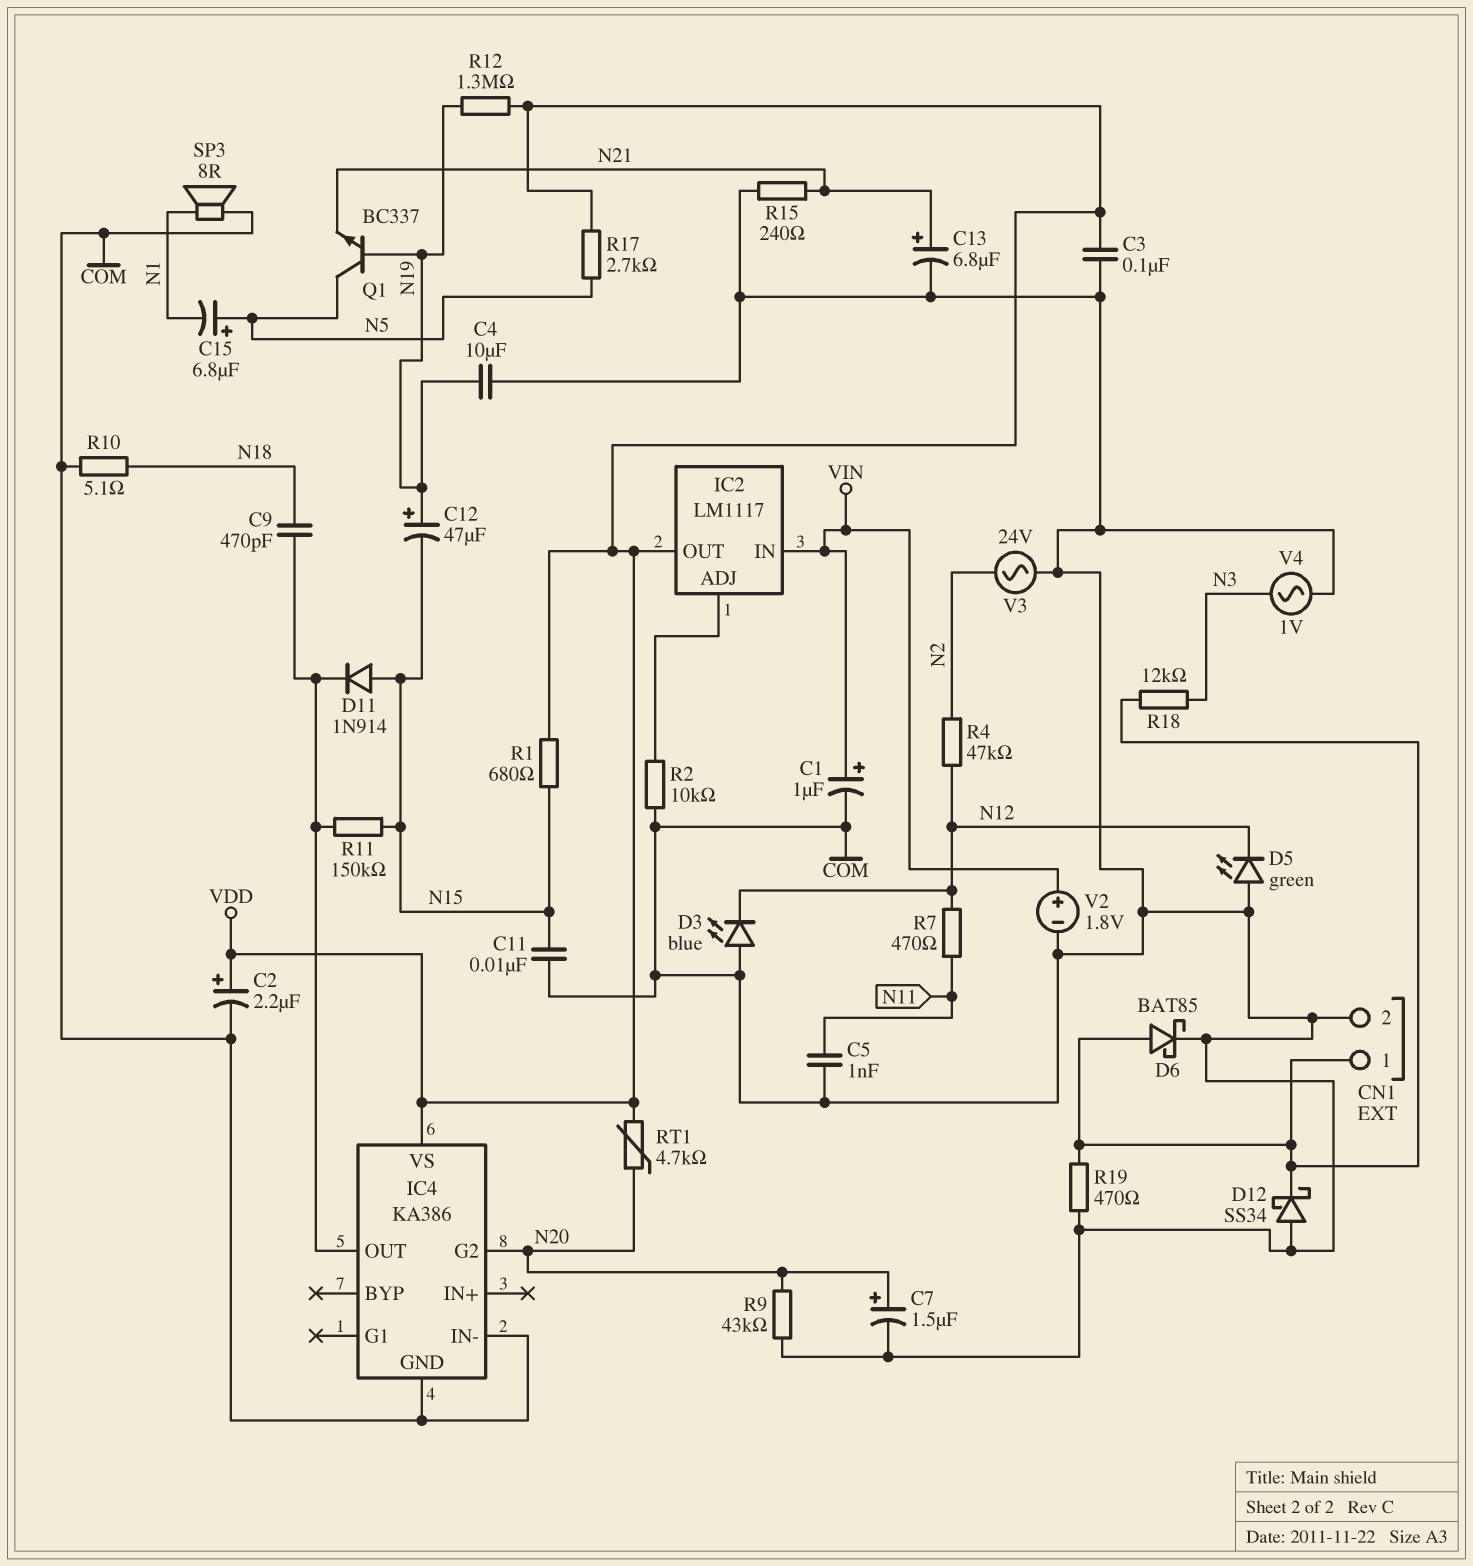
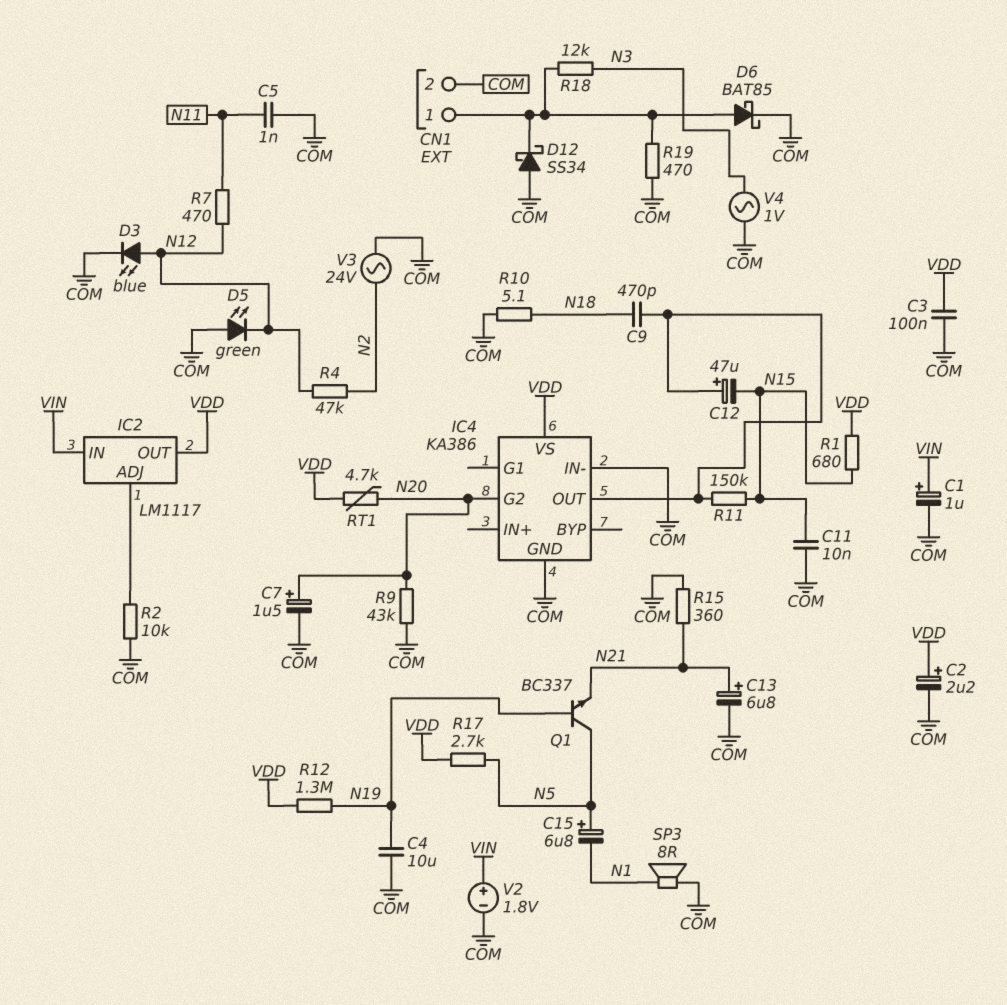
C12: 47uF (plus N19, minus N15) -> 47uF (plus IC4/OUT, minus N15)
D3: LED blue (A COM, K N12) -> LED blue (A N12, K COM)
D11: diode 1N914 (A N15, K IC4/OUT) -> none
R15: 240 (COM, N21) -> 360 (COM, N21)

